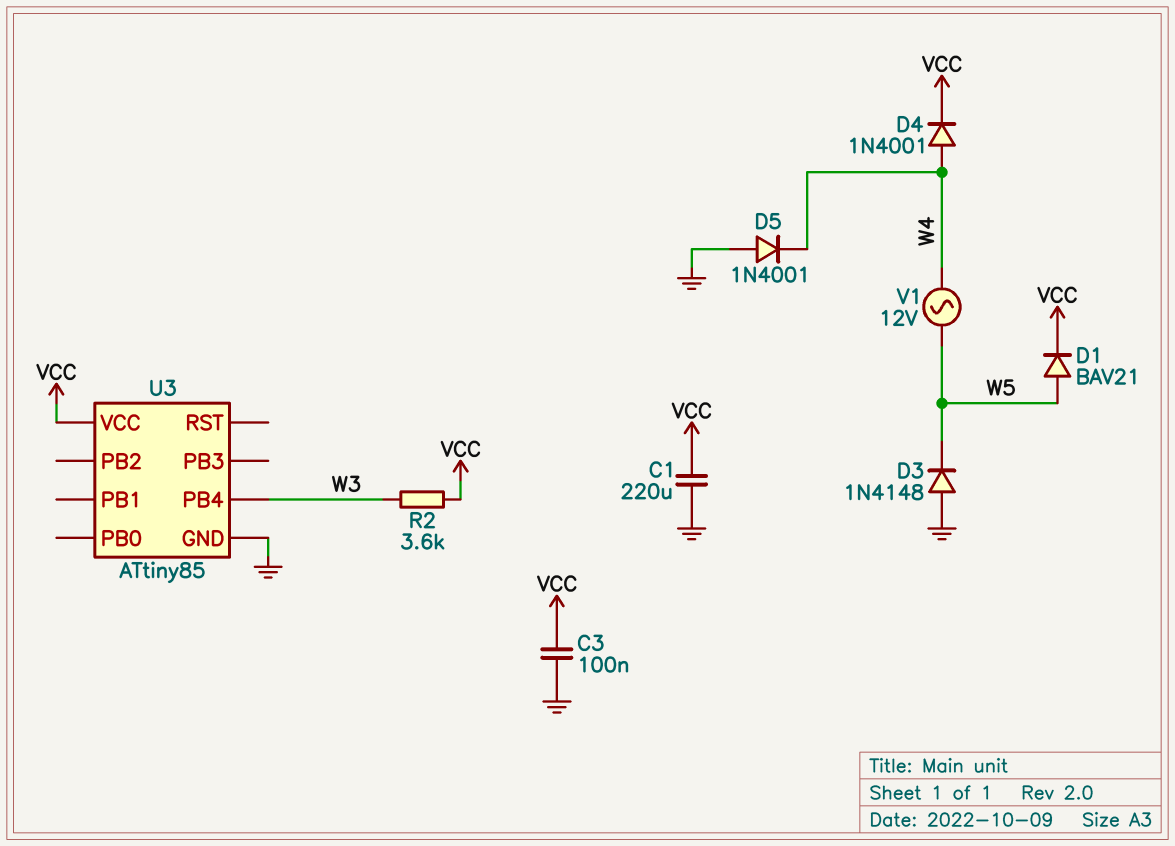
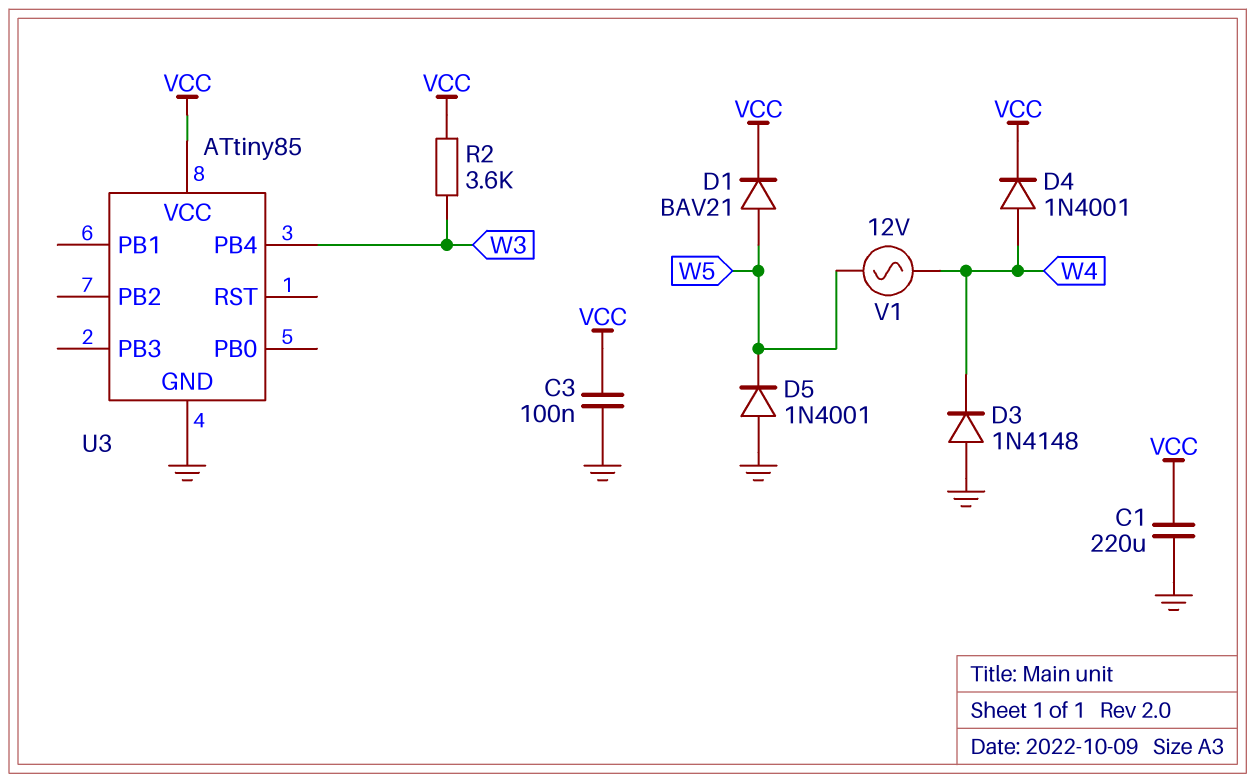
D3: diode 1N4148 (A GND, K W5) -> diode 1N4148 (A GND, K W4)
D5: diode 1N4001 (A GND, K W4) -> diode 1N4001 (A GND, K W5)

